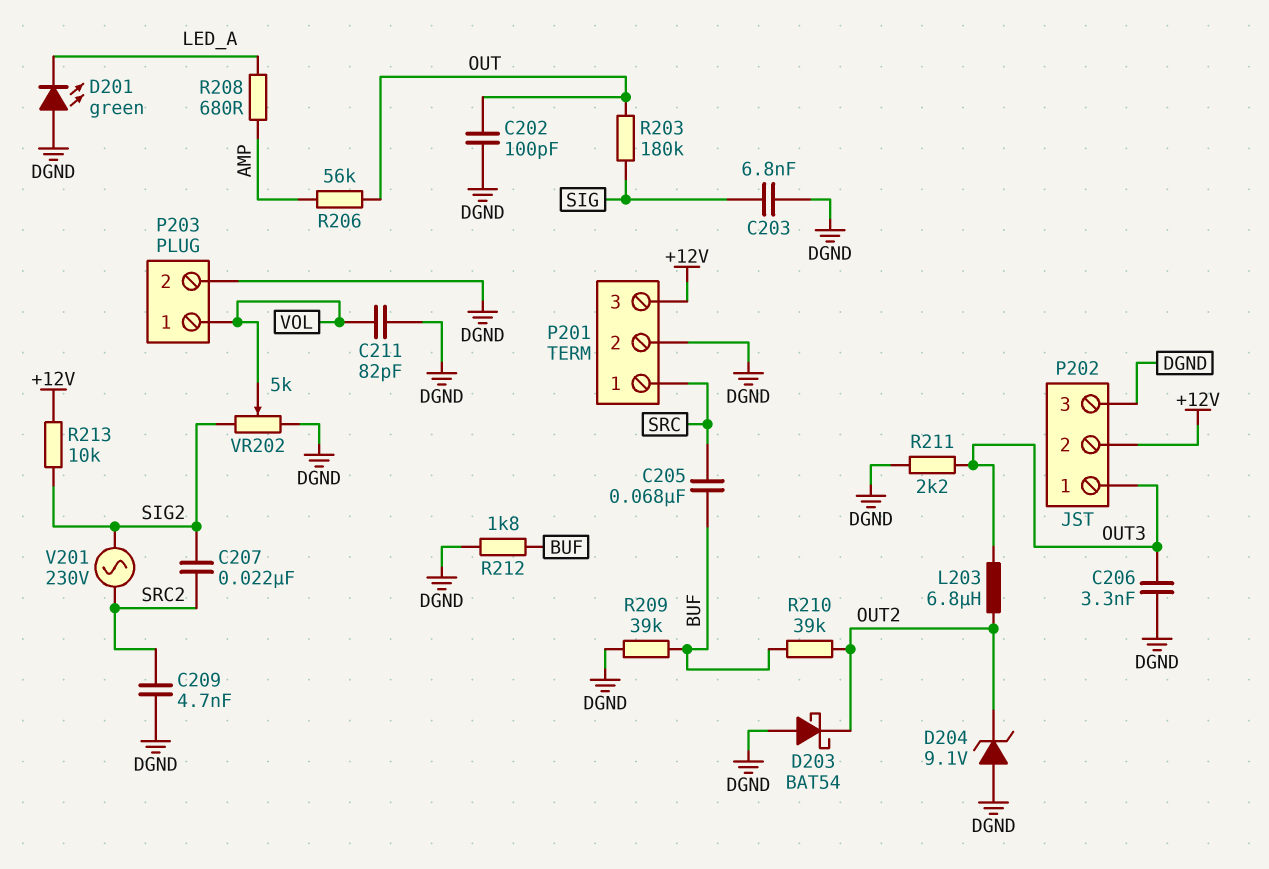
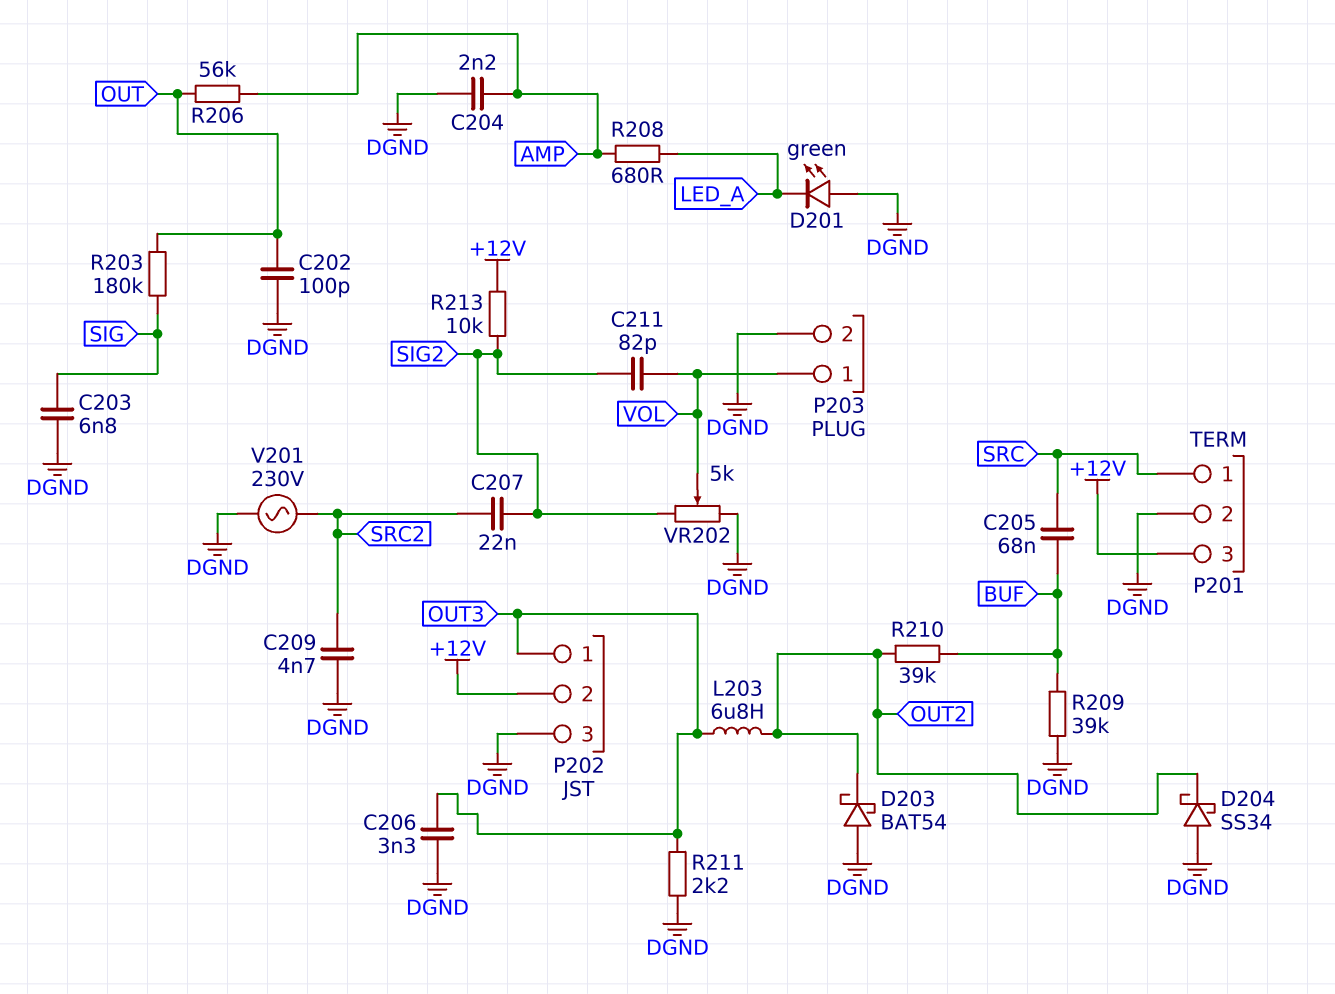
C204: none -> 2.2nF (AMP, DGND)
C211: 82pF (DGND, VOL) -> 82pF (SIG2, VOL)
D204: zener 9.1V (A DGND, K OUT2) -> schottky SS34 (A DGND, K OUT2)
R212: 1.8k (BUF, DGND) -> none
V201: AC 230V (SIG2, SRC2) -> AC 230V (DGND, SRC2)

